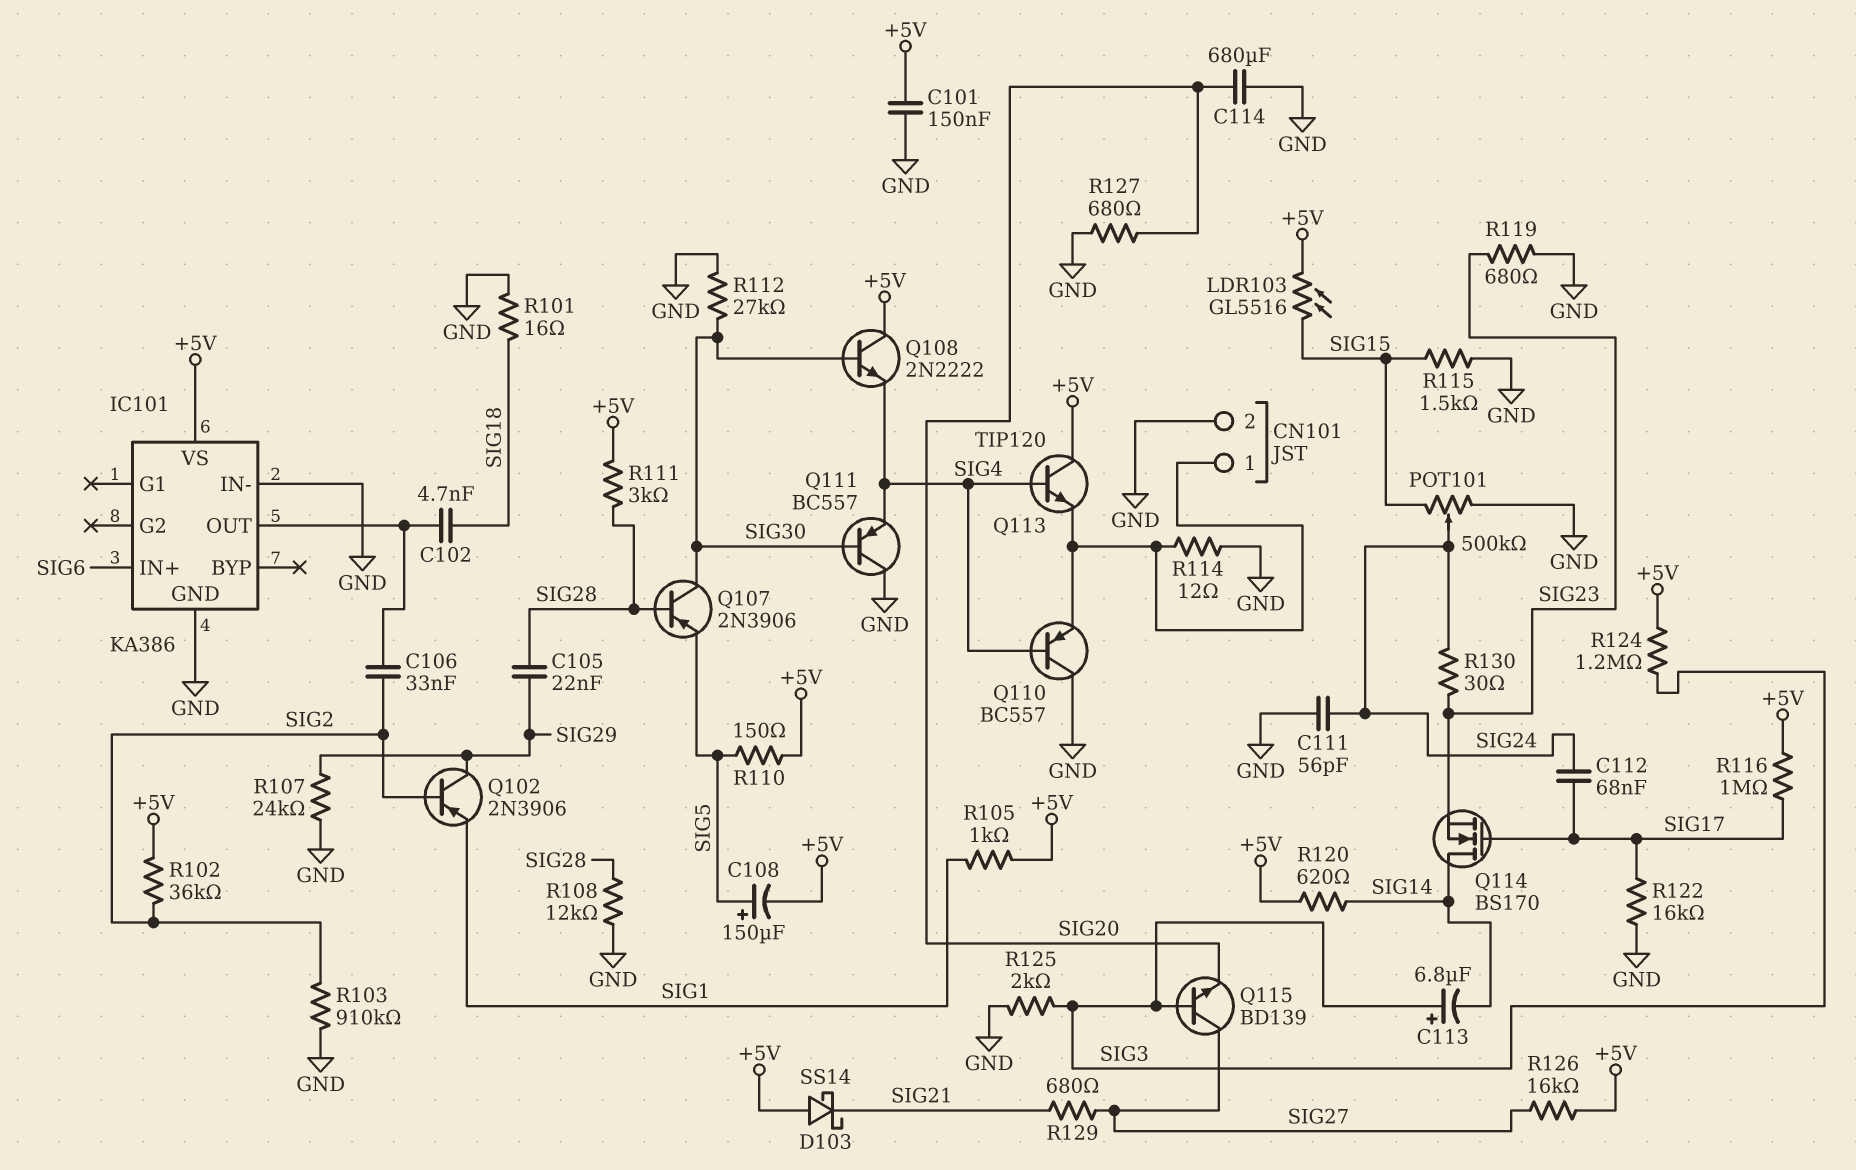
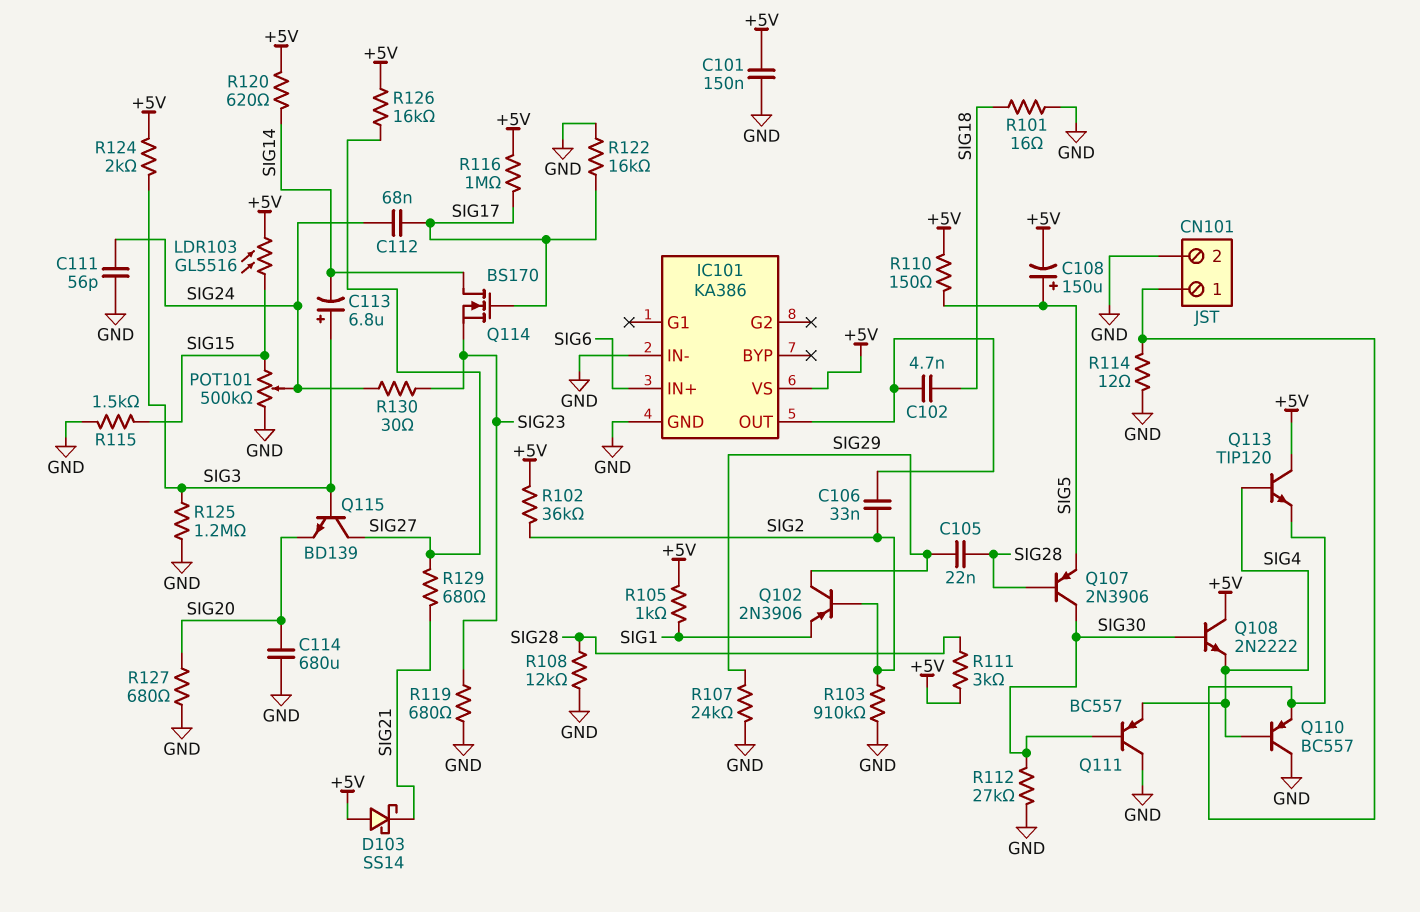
R124: 1.2M (+5V, SIG3) -> 2k (+5V, SIG3)
R125: 2k (GND, SIG3) -> 1.2M (GND, SIG3)

